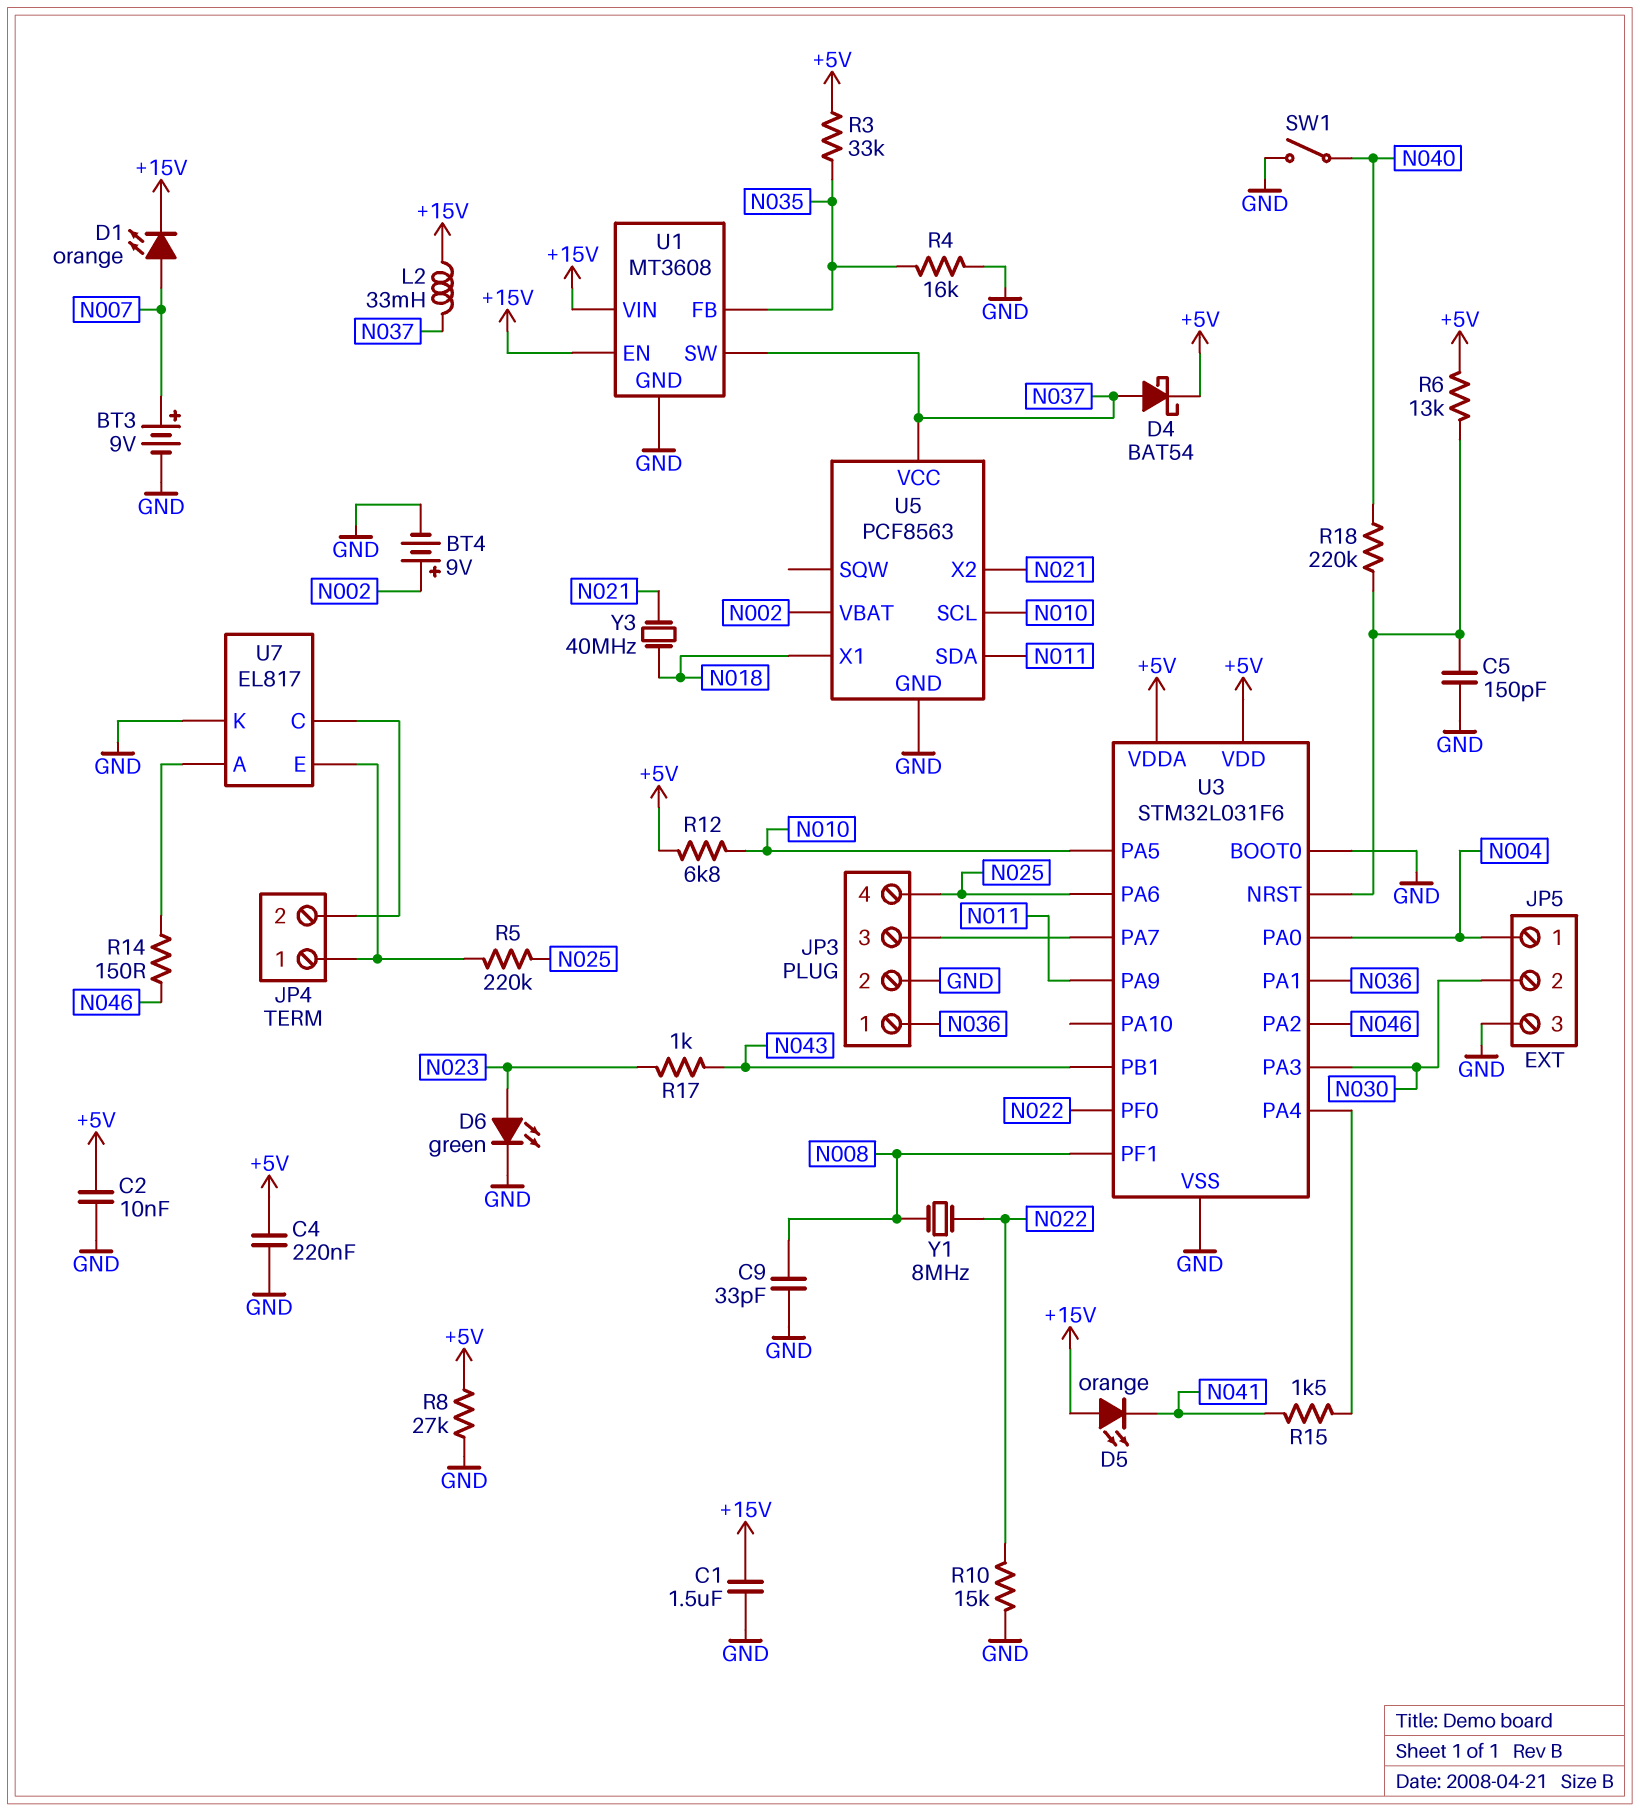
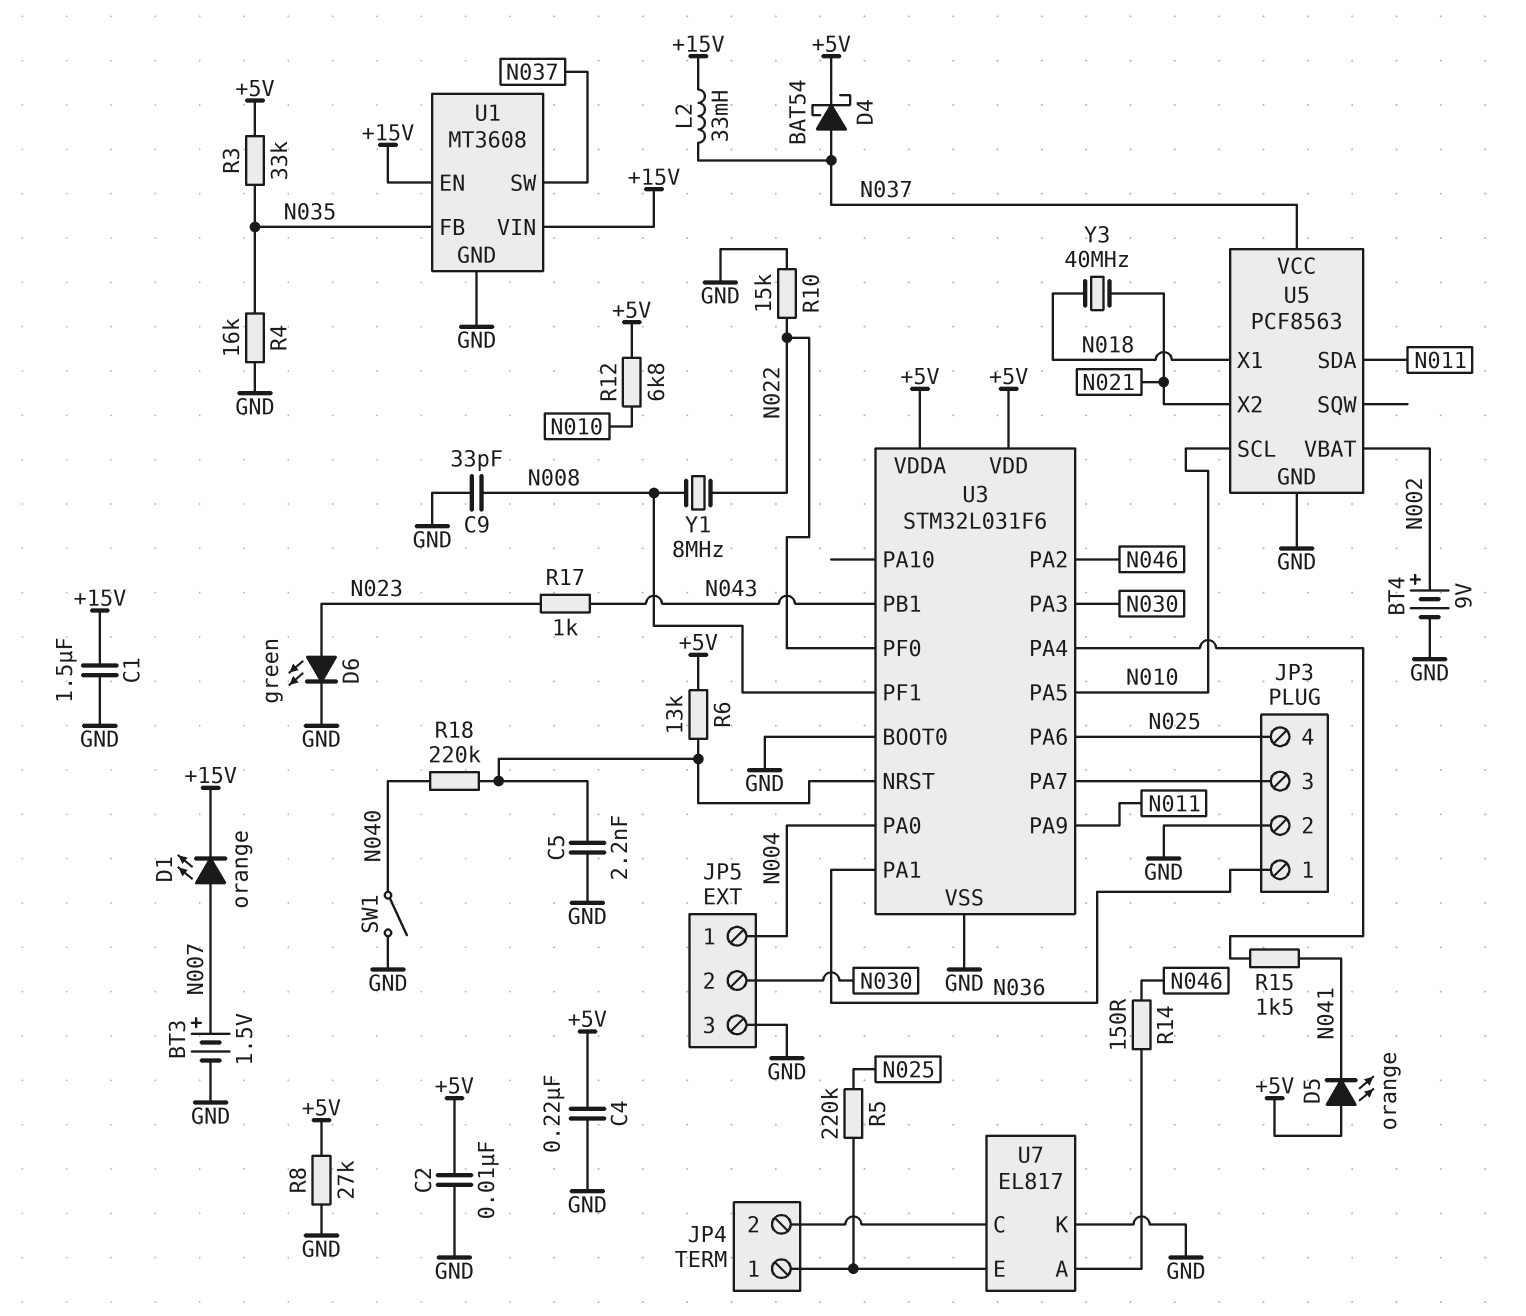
BT3: 9V (plus N007, minus GND) -> 1.5V (plus N007, minus GND)
C5: 150pF (GND, U3/NRST) -> 2.2nF (GND, U3/NRST)
D5: LED orange (A +15V, K N041) -> LED orange (A +5V, K N041)

